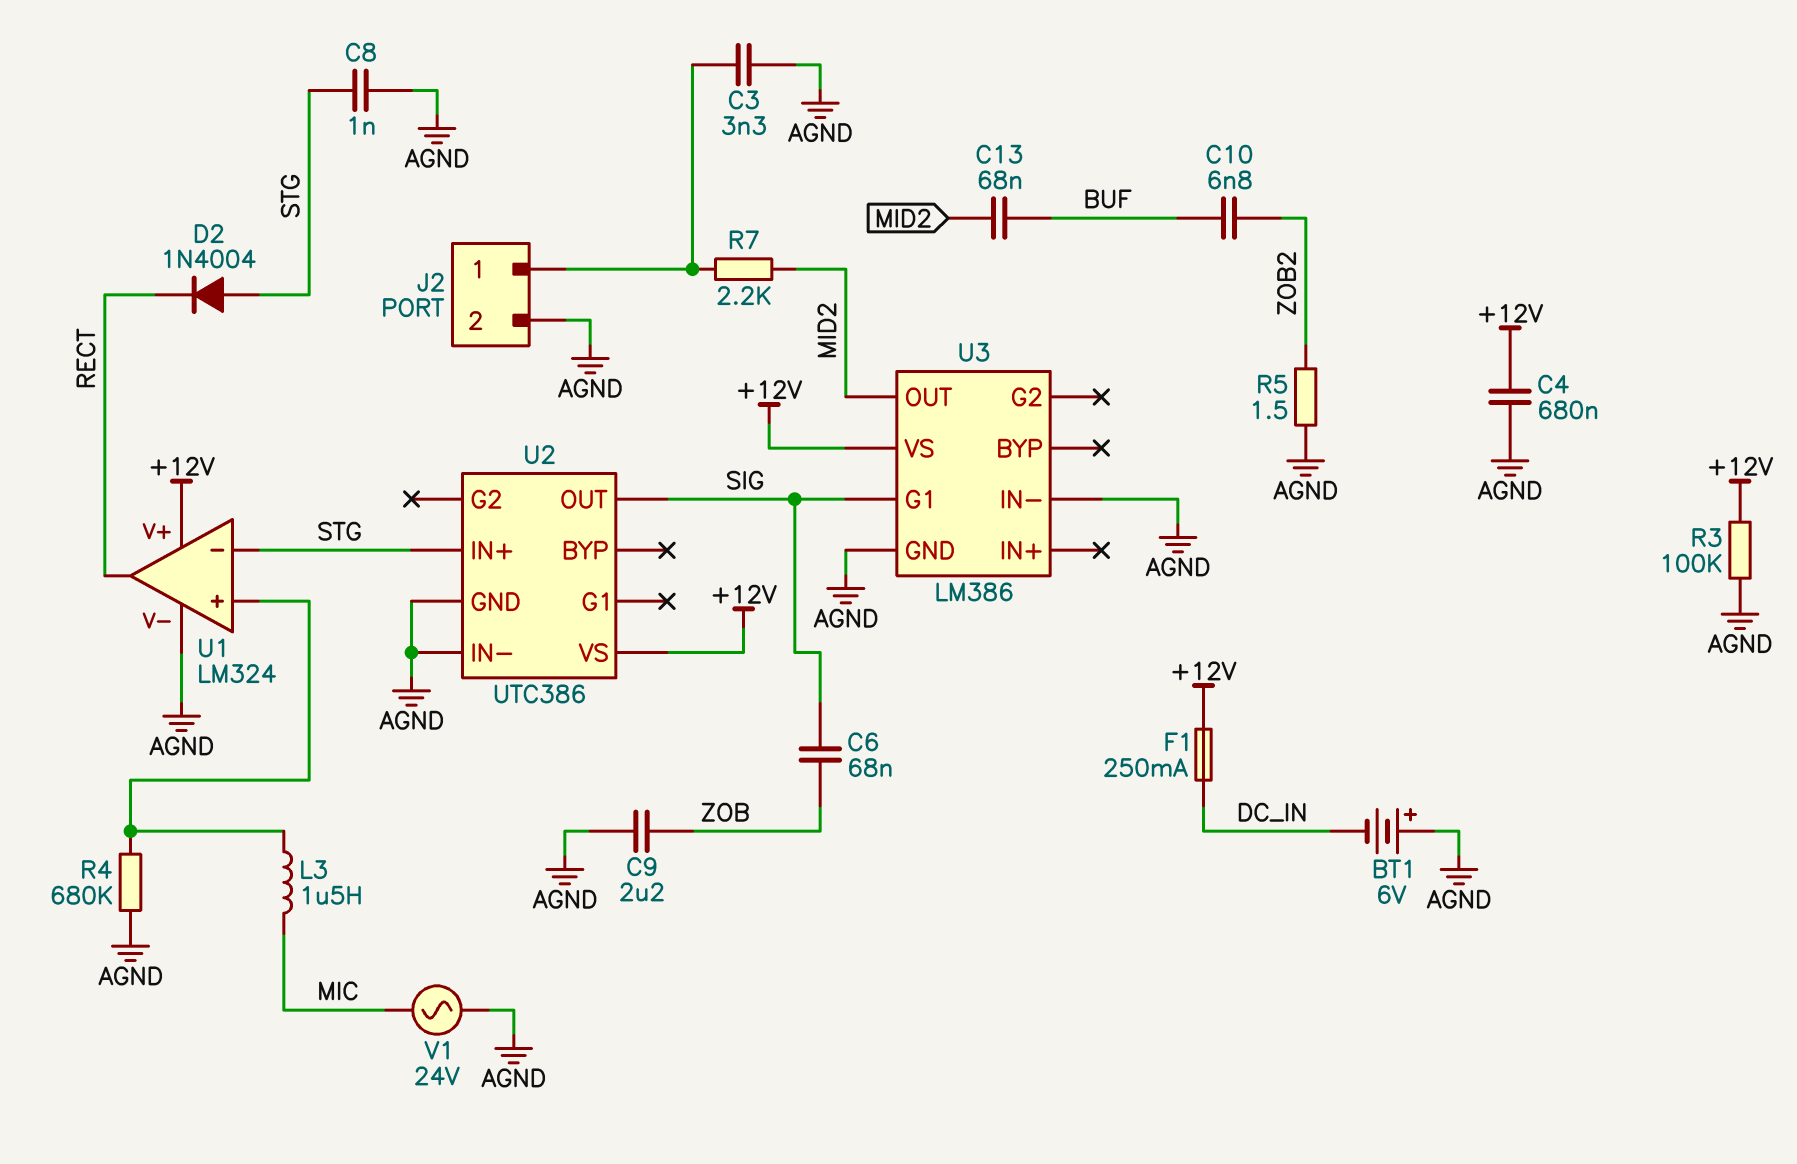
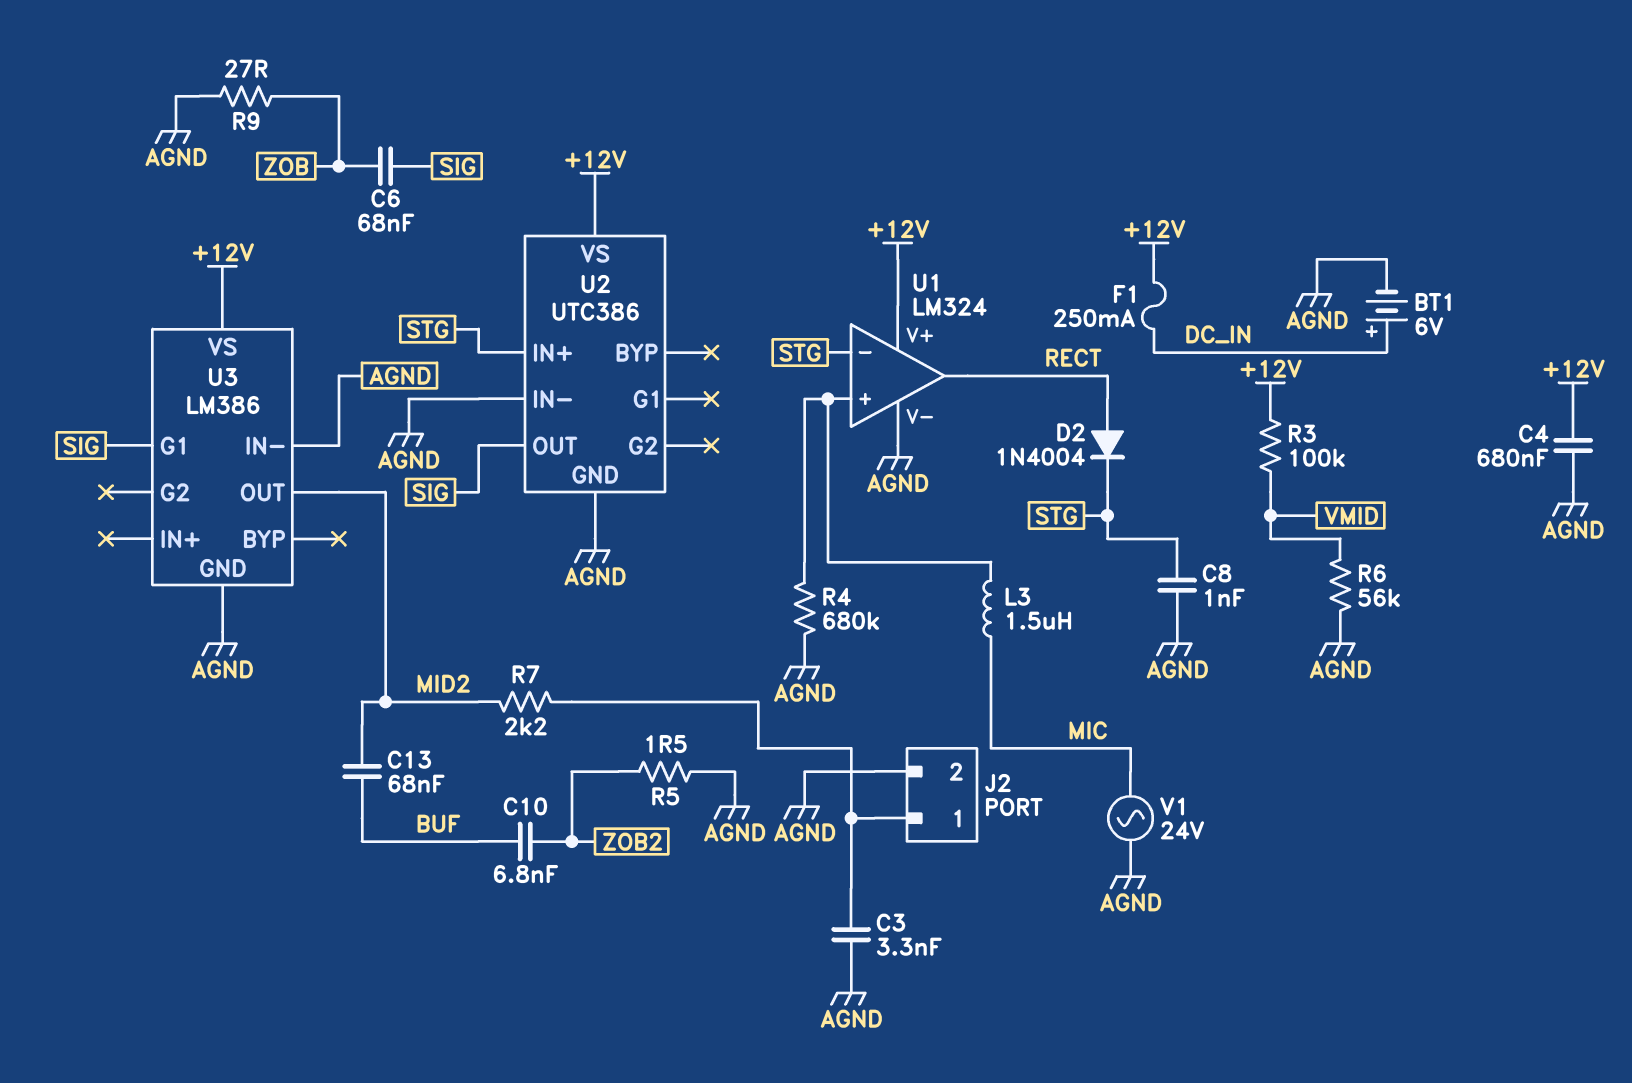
BT1: 6V (plus AGND, minus DC_IN) -> 6V (plus DC_IN, minus AGND)
C9: 2.2uF (AGND, ZOB) -> none
D2: diode 1N4004 (A STG, K RECT) -> diode 1N4004 (A RECT, K STG)
R3: 100k (+12V, AGND) -> 100k (+12V, VMID)
R6: none -> 56k (AGND, VMID)
R9: none -> 27 (AGND, ZOB)

